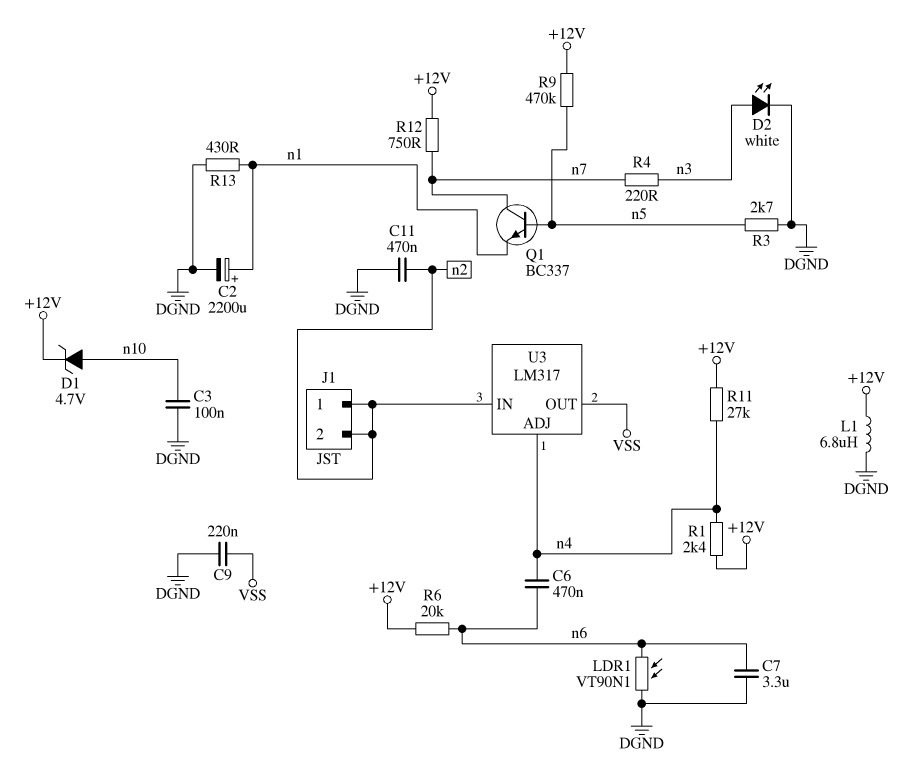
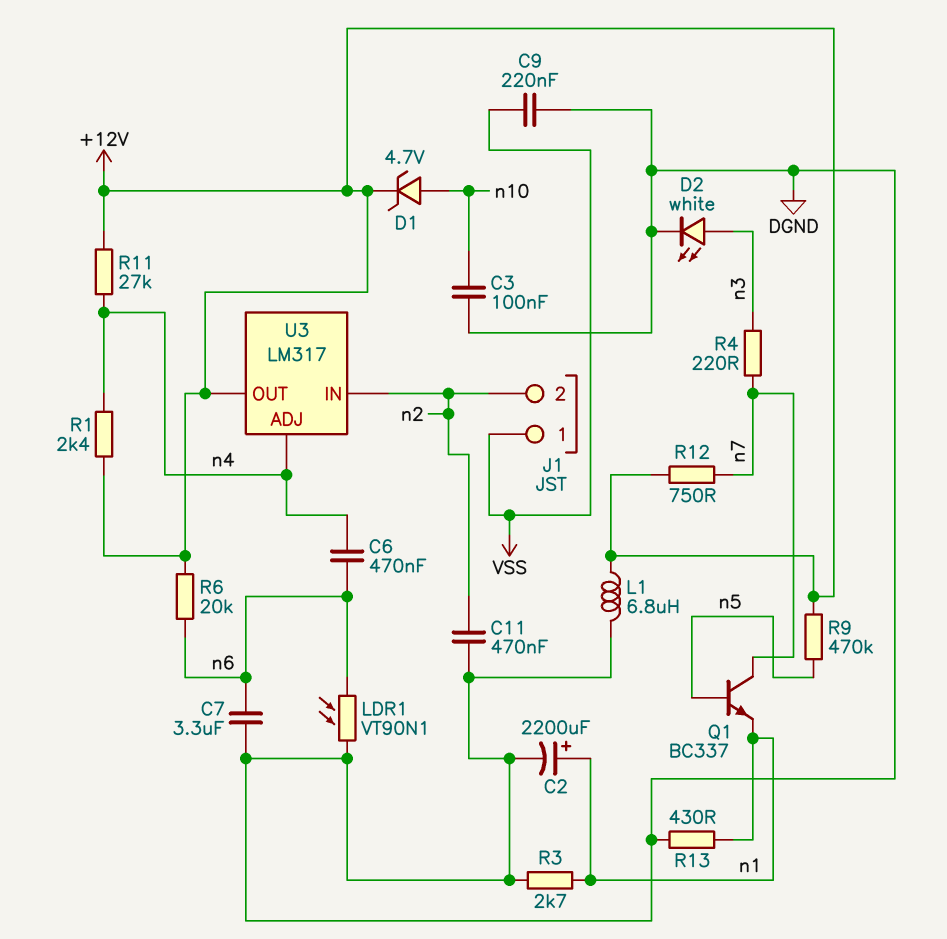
J1 pin 1: n2 -> VSS
R3: 2.7k (DGND, n5) -> 2.7k (DGND, n1)
U3 pin OUT: VSS -> +12V

